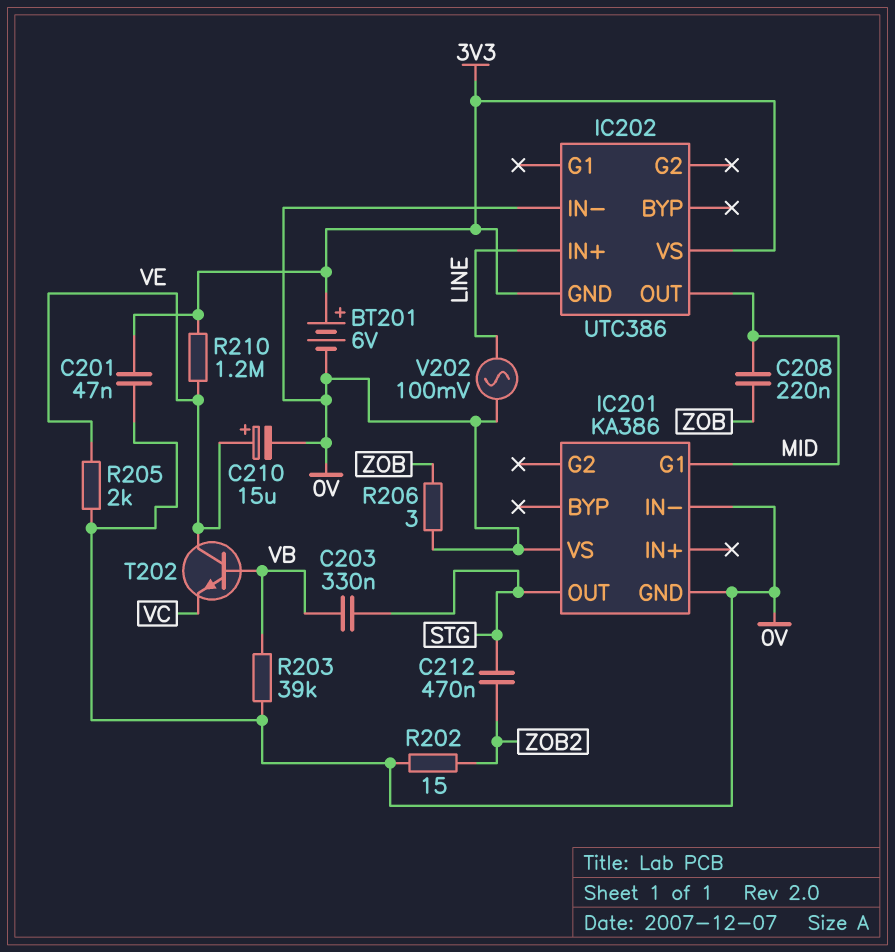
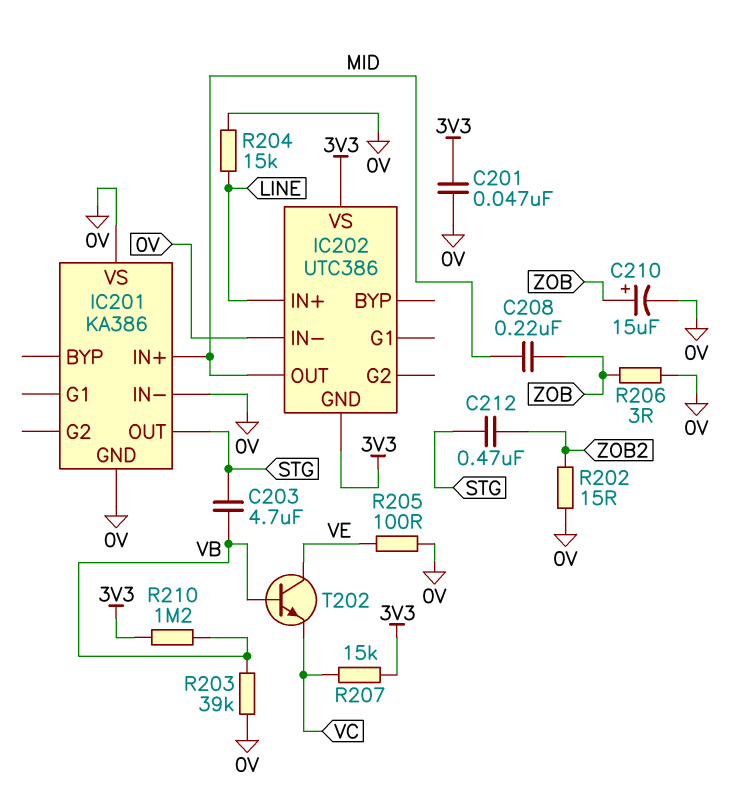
BT201: 6V (plus 3V3, minus 0V) -> none
C203: 330nF (STG, VB) -> 4.7uF (STG, VB)
C210: 15uF (plus VE, minus 0V) -> 15uF (plus ZOB, minus 0V)
IC201 pin G1: MID -> none
IC201 pin IN+: none -> MID
R204: none -> 15k (0V, LINE)
R205: 2k (0V, VE) -> 100 (0V, VE)
R207: none -> 15k (3V3, VC)
R210: 1.2M (3V3, VE) -> 1.2M (3V3, VB)
V202: AC 100mV (0V, LINE) -> none

